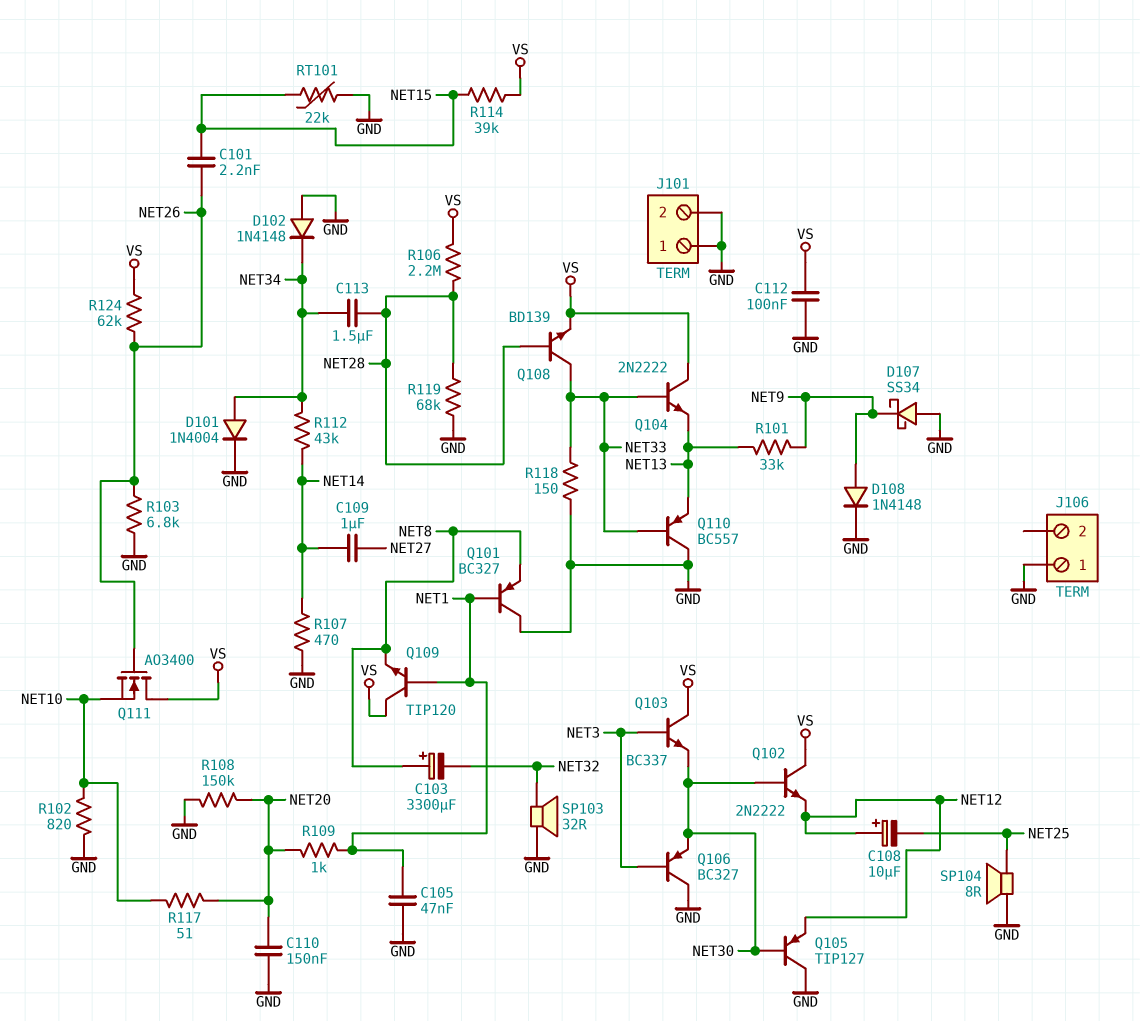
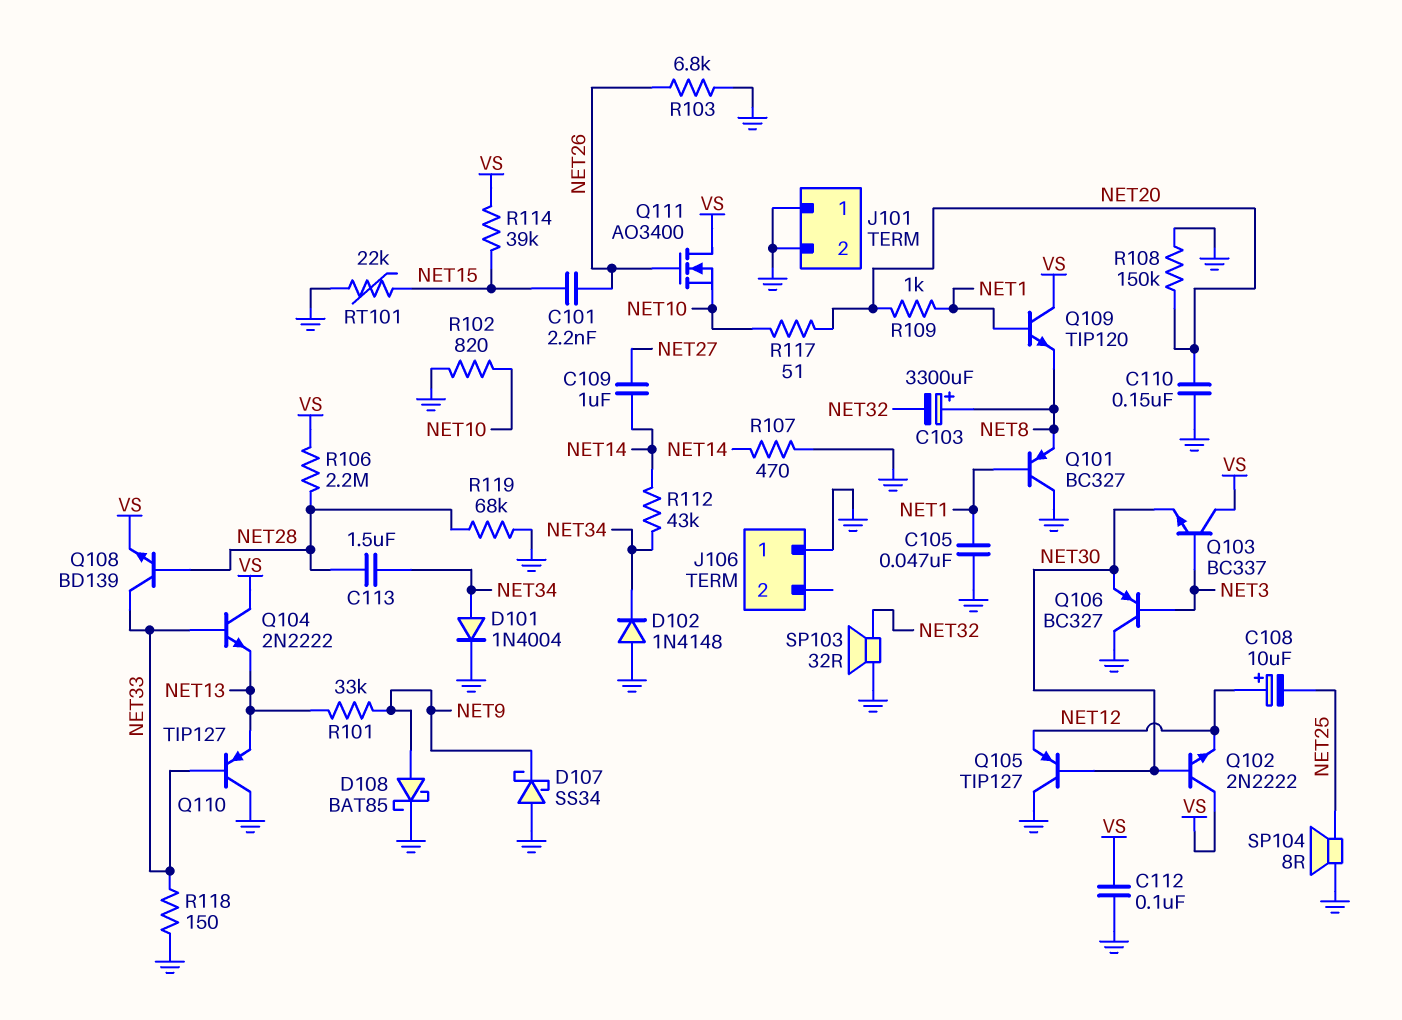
D108: diode 1N4148 (A NET9, K GND) -> schottky BAT85 (A NET9, K GND)
Q110: PNP BC557 (B NET33, C GND, E NET13) -> PNP TIP127 (B NET33, C GND, E NET13)
R124: 62k (NET26, VS) -> none

